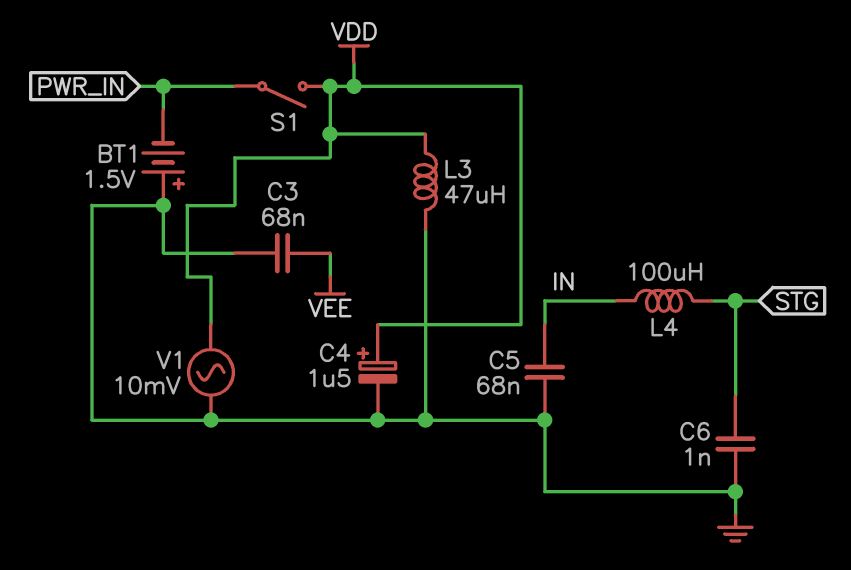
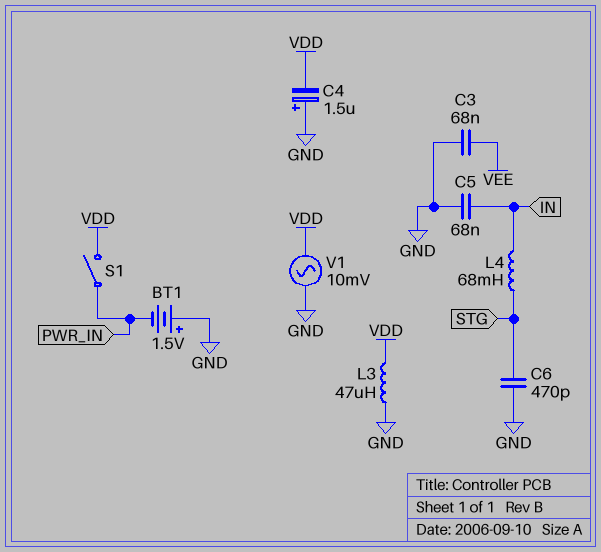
C4: 1.5uF (plus VDD, minus GND) -> 1.5uF (plus GND, minus VDD)
C6: 1nF (GND, STG) -> 470pF (GND, STG)
L4: 100uH (IN, STG) -> 68mH (IN, STG)

